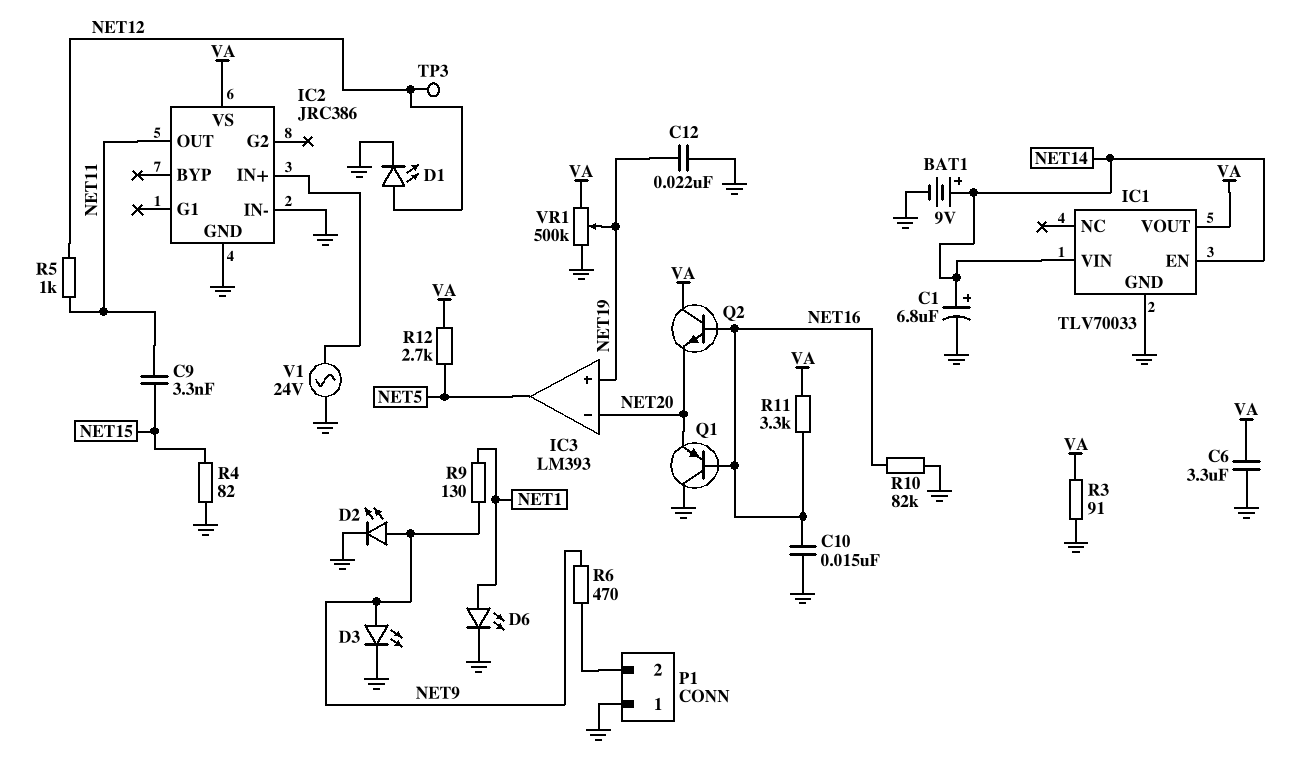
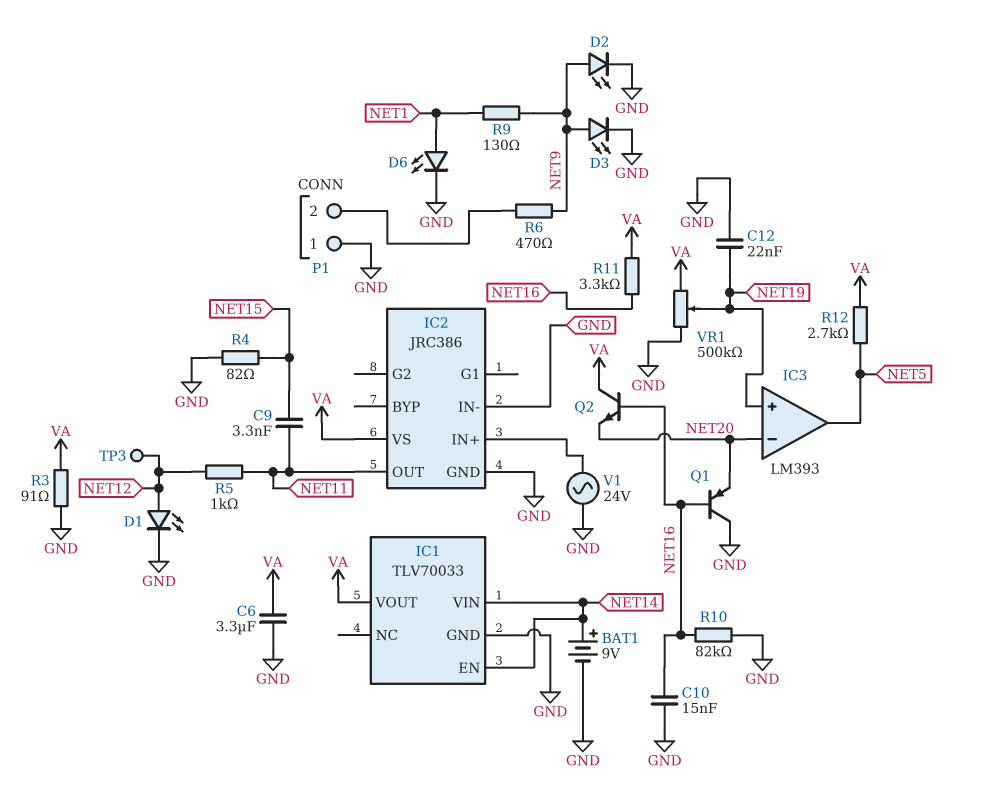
C1: 6.8uF (plus NET14, minus GND) -> none

